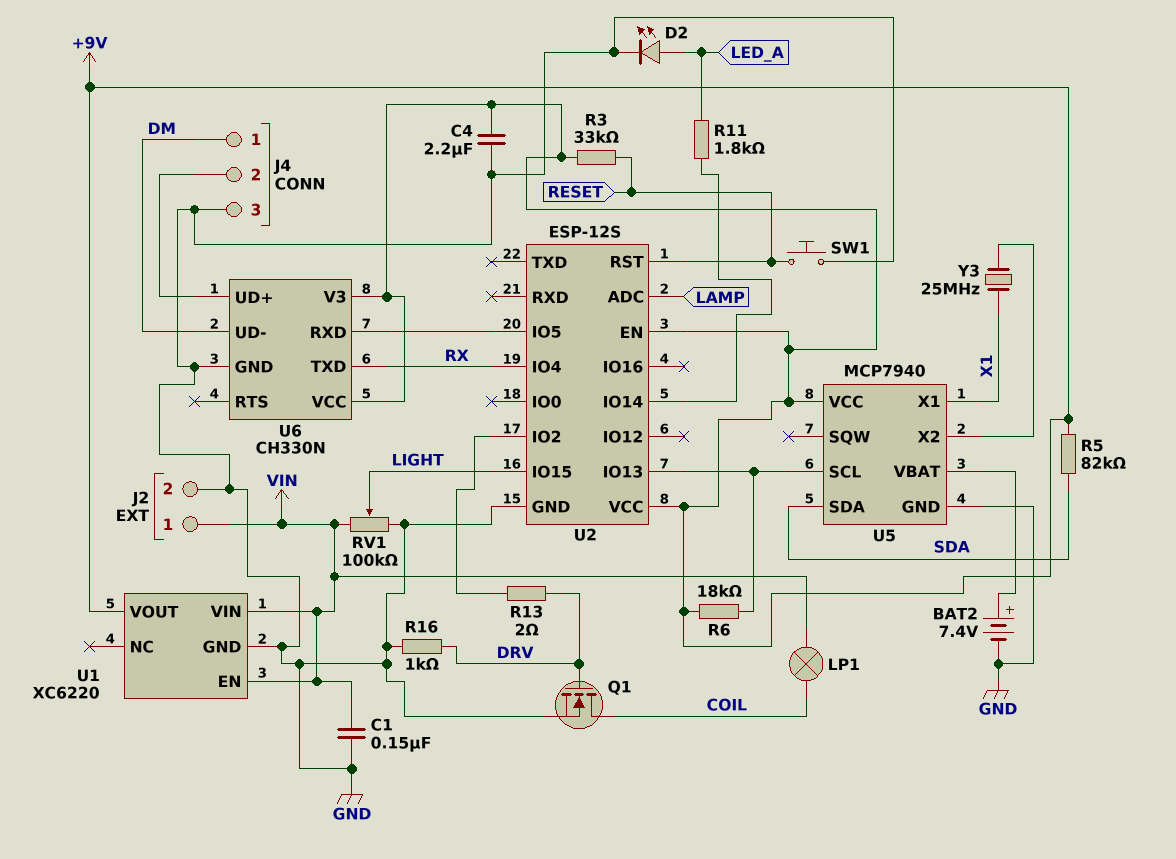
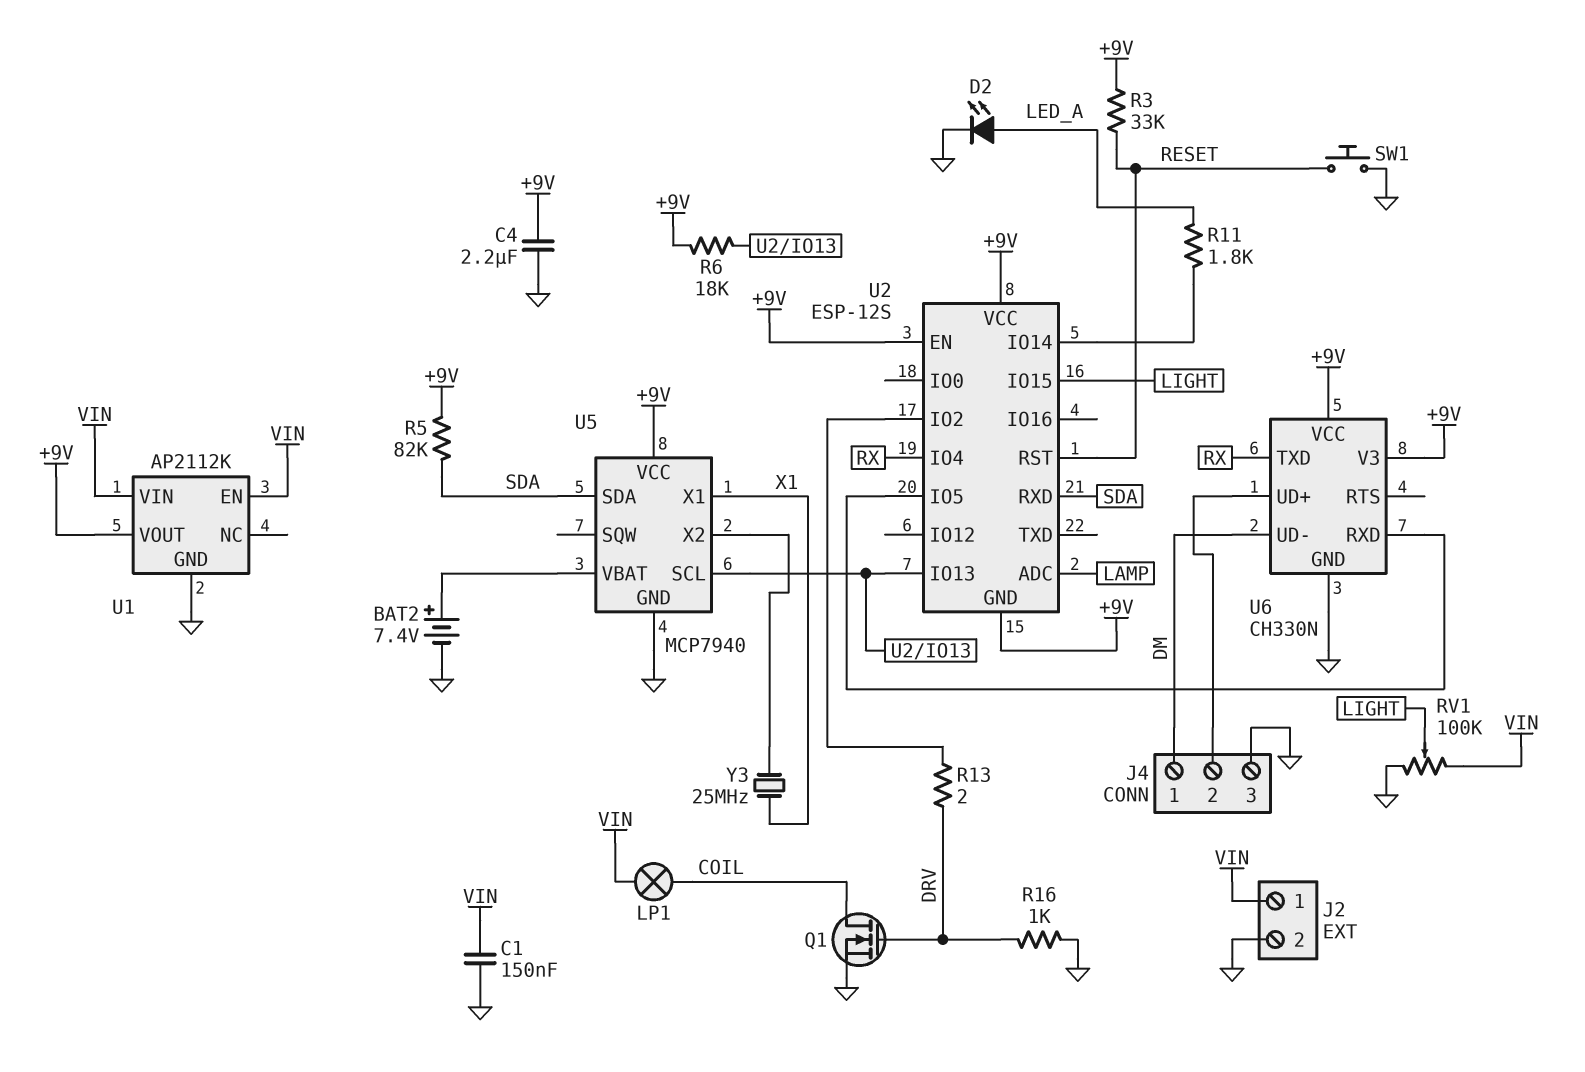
U1: XC6220 -> AP2112K
U2 pin GND: GND -> +9V
U2 pin RXD: none -> SDA

